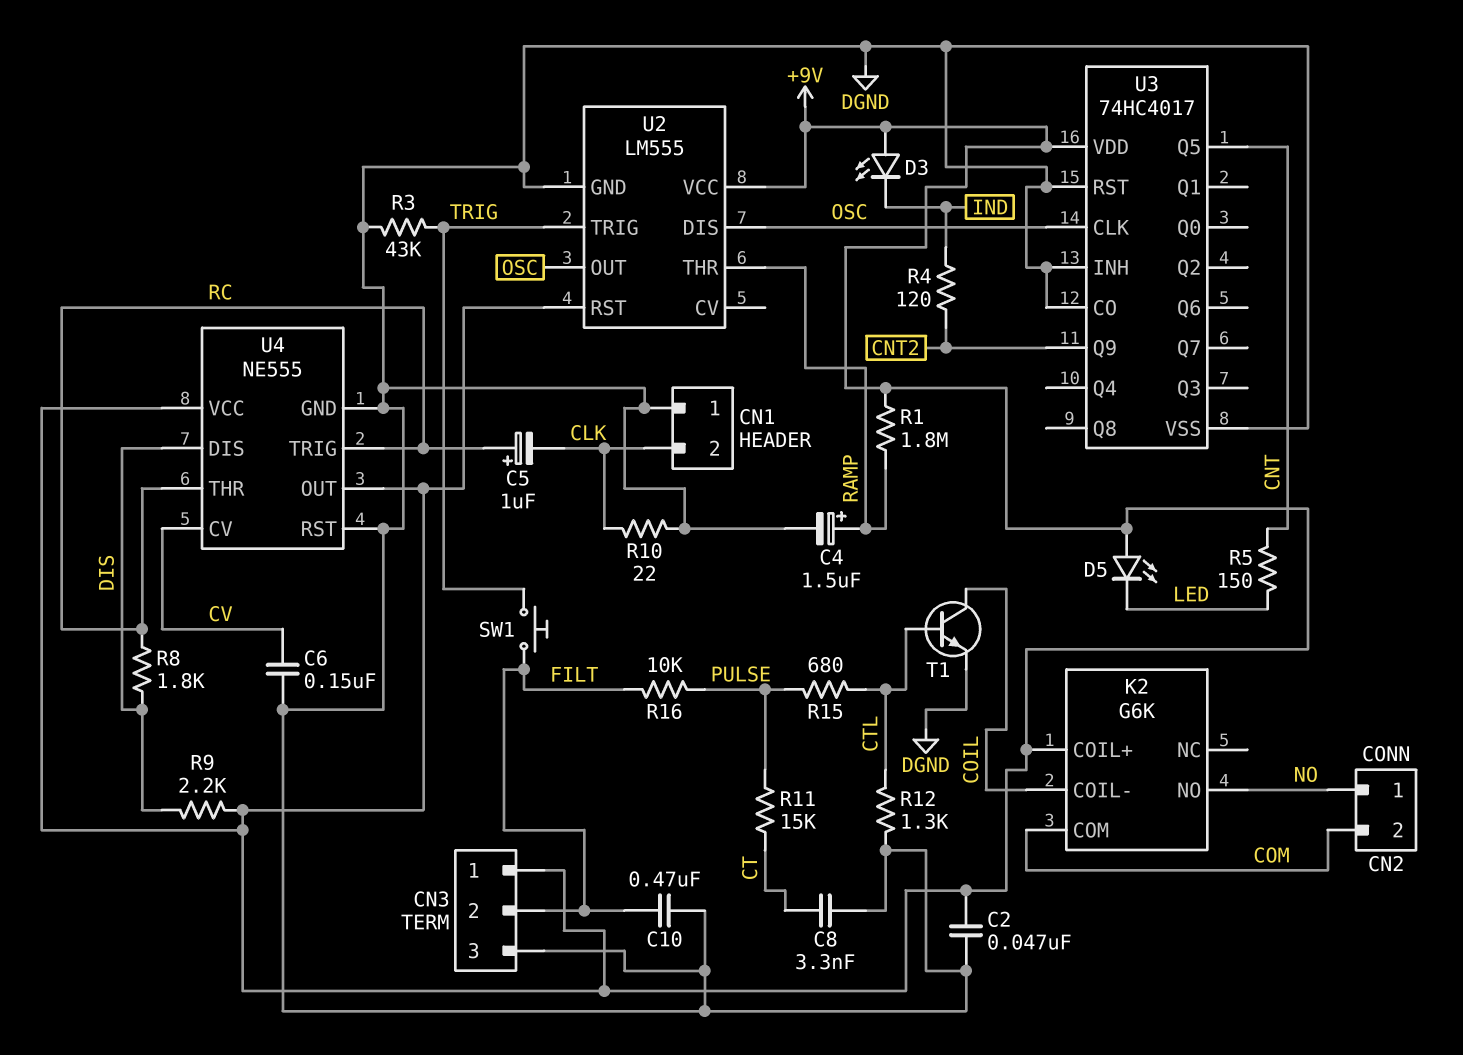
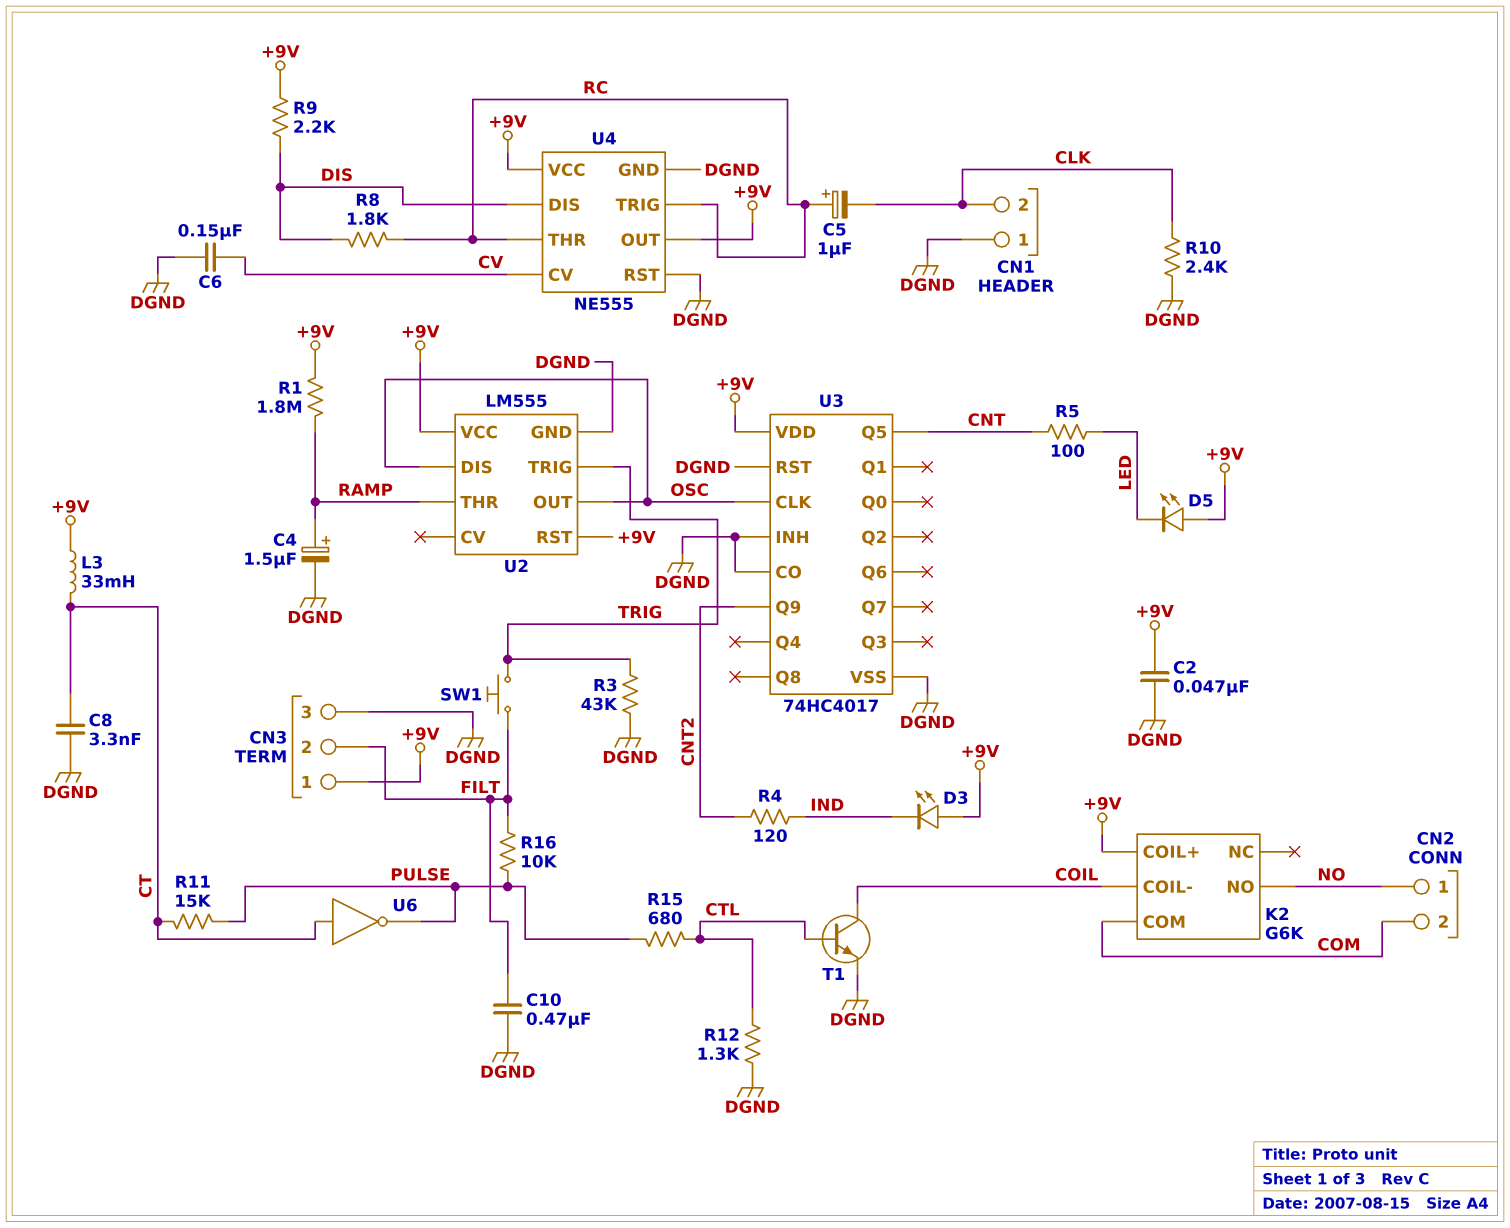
L3: none -> 33mH (+9V, CT)
R5: 150 (CNT, LED) -> 100 (CNT, LED)
R10: 22 (CLK, DGND) -> 2.4k (CLK, DGND)
U6: none -> NOT (in CT, out PULSE)

